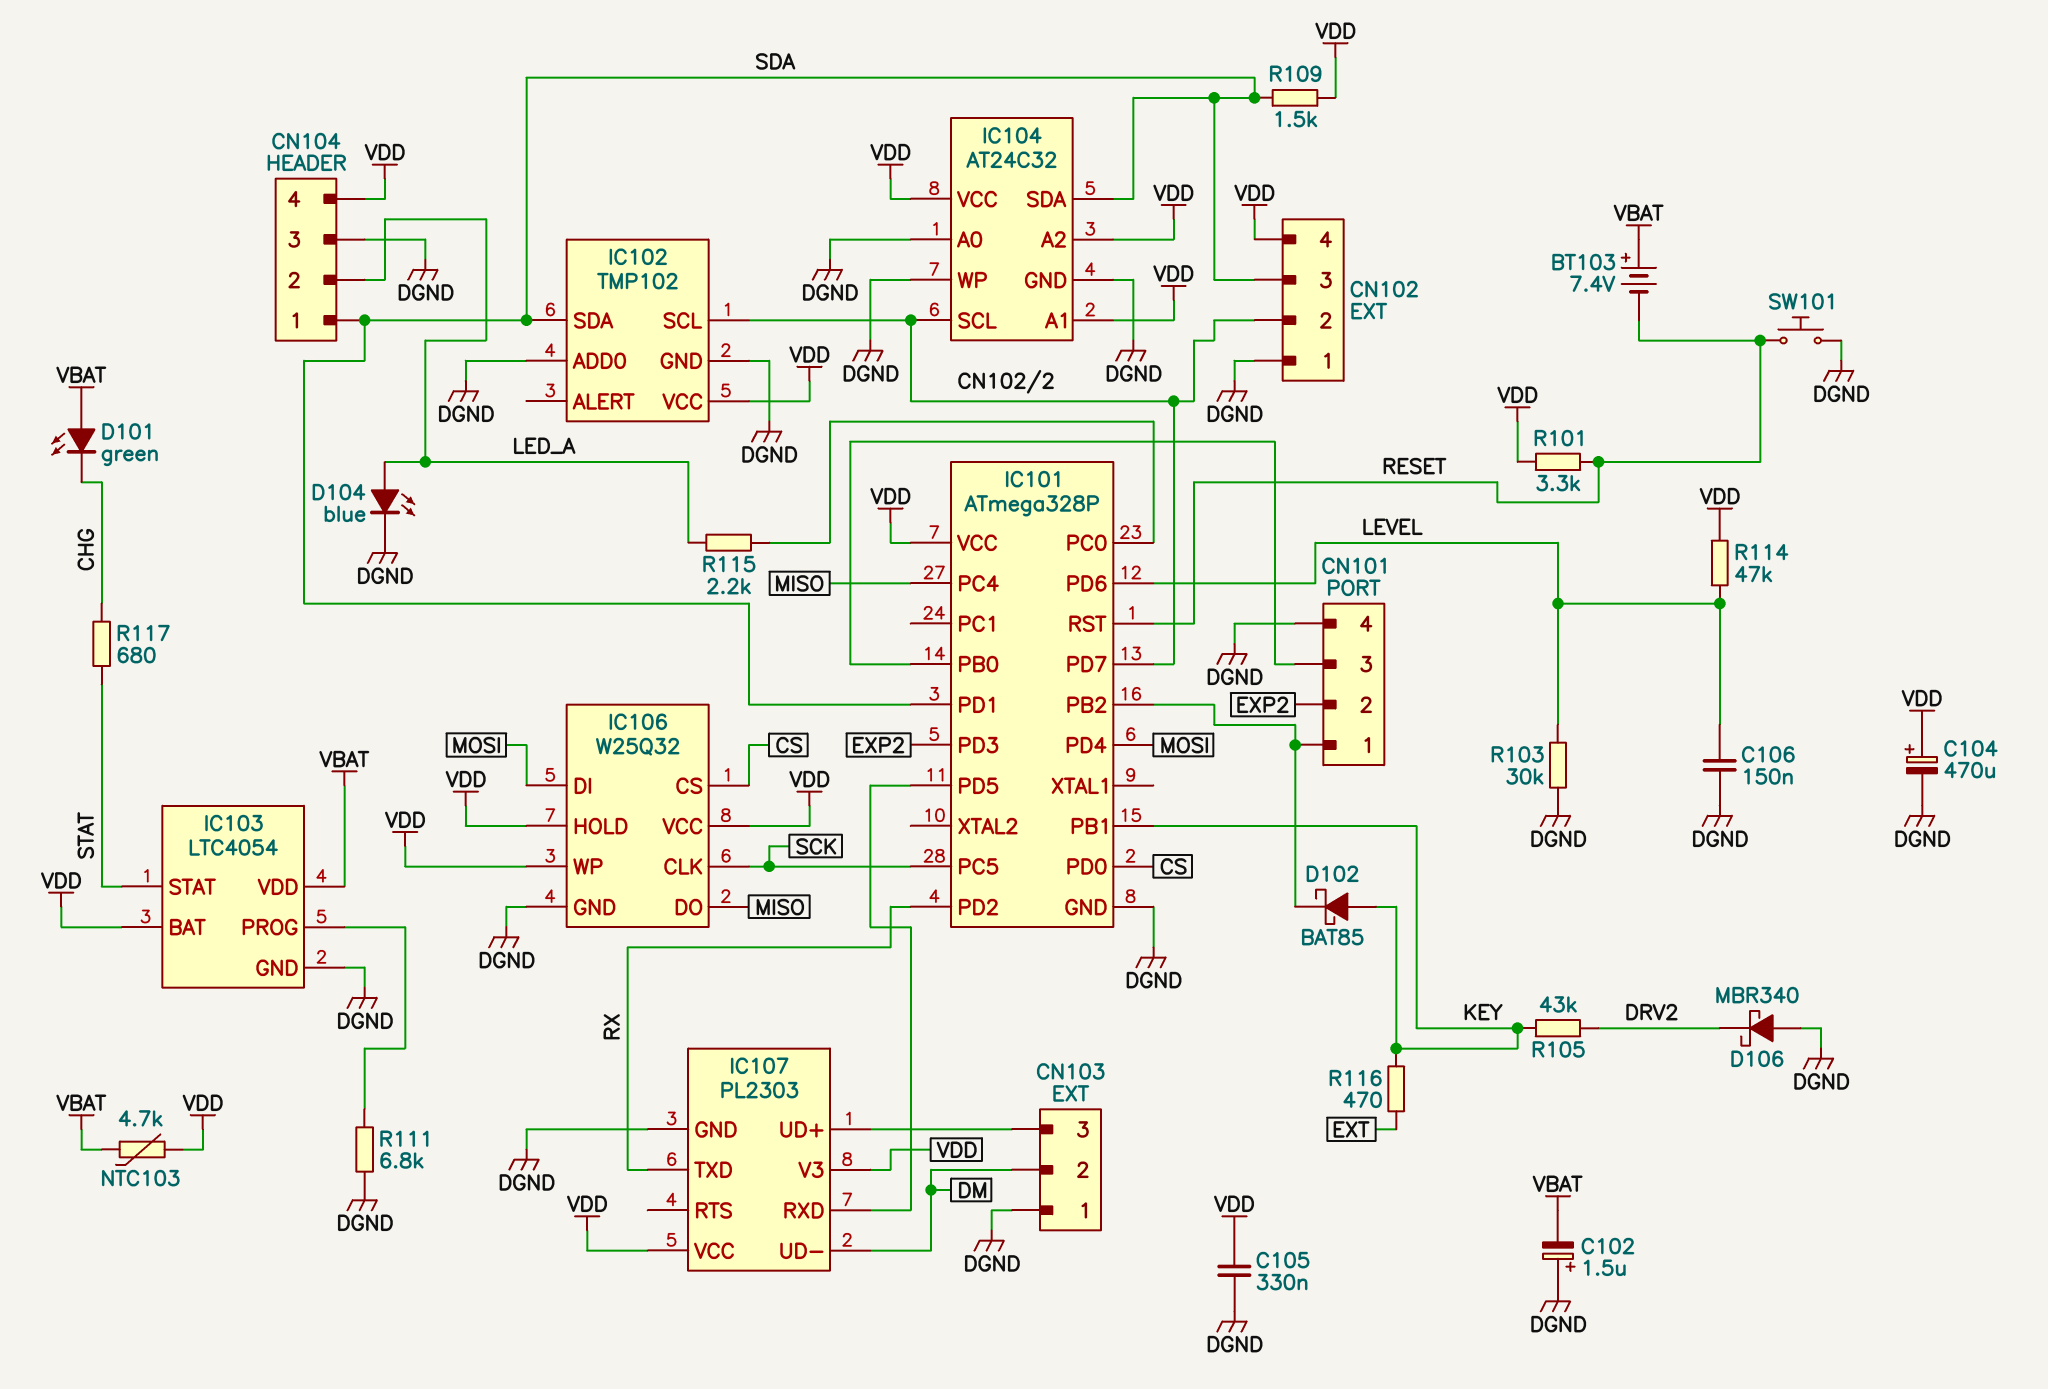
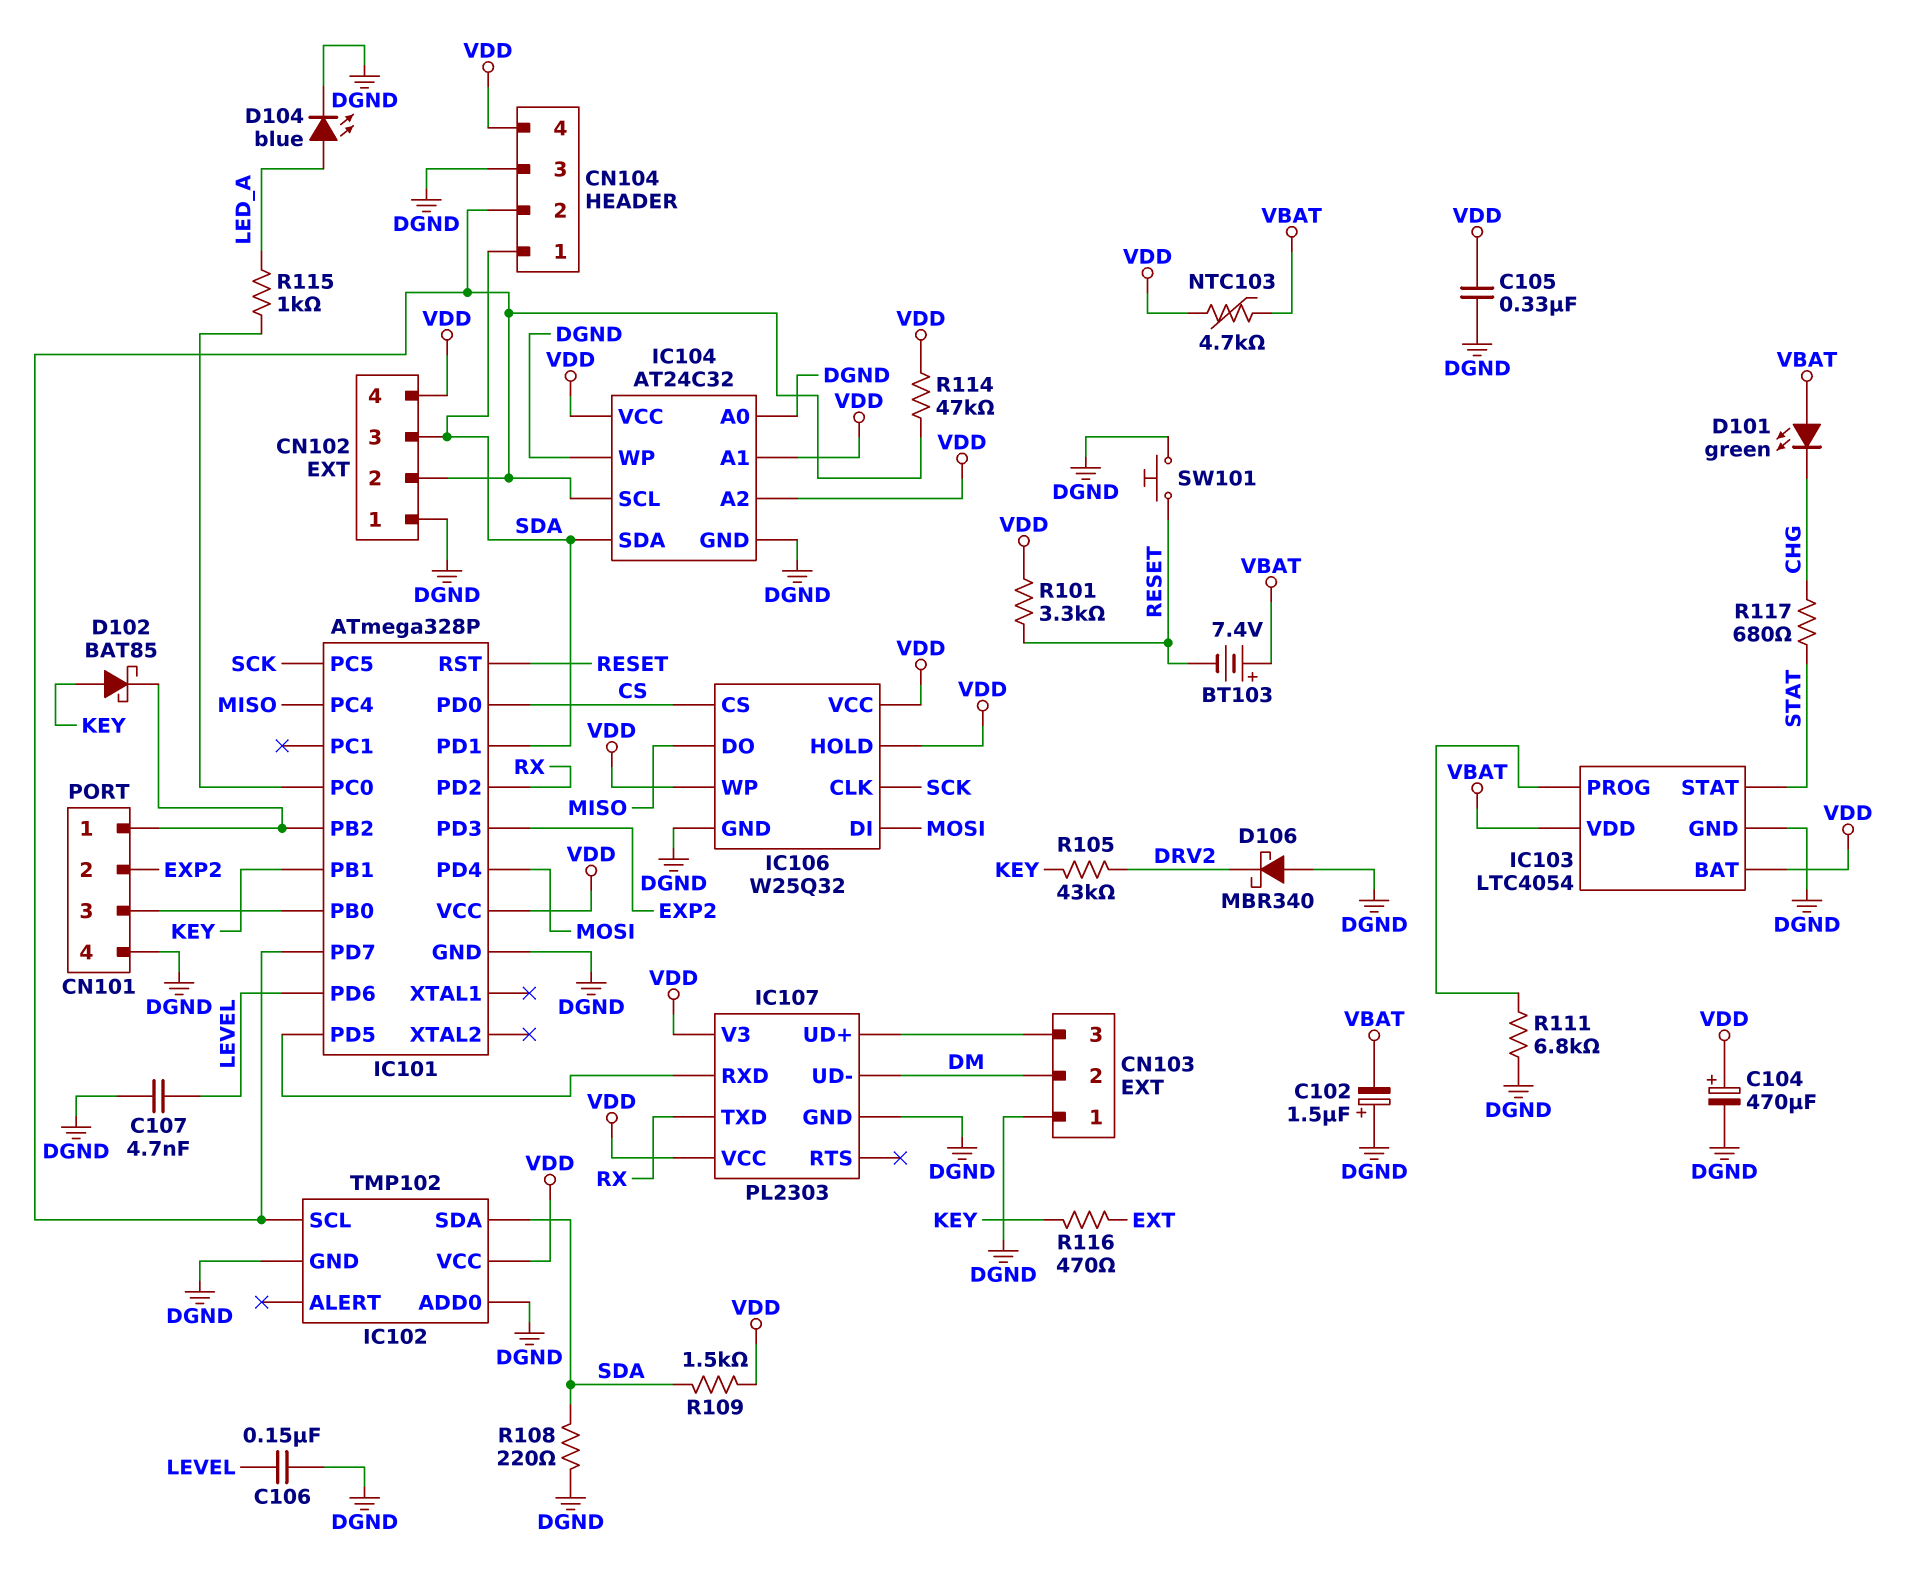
C107: none -> 4.7nF (DGND, LEVEL)
CN104 pin 2: LED_A -> CN102/2
R103: 30k (DGND, LEVEL) -> none
R108: none -> 220 (DGND, SDA)
R114: 47k (LEVEL, VDD) -> 47k (CN102/2, VDD)
R115: 2.2k (IC101/PC0, LED_A) -> 1k (IC101/PC0, LED_A)

